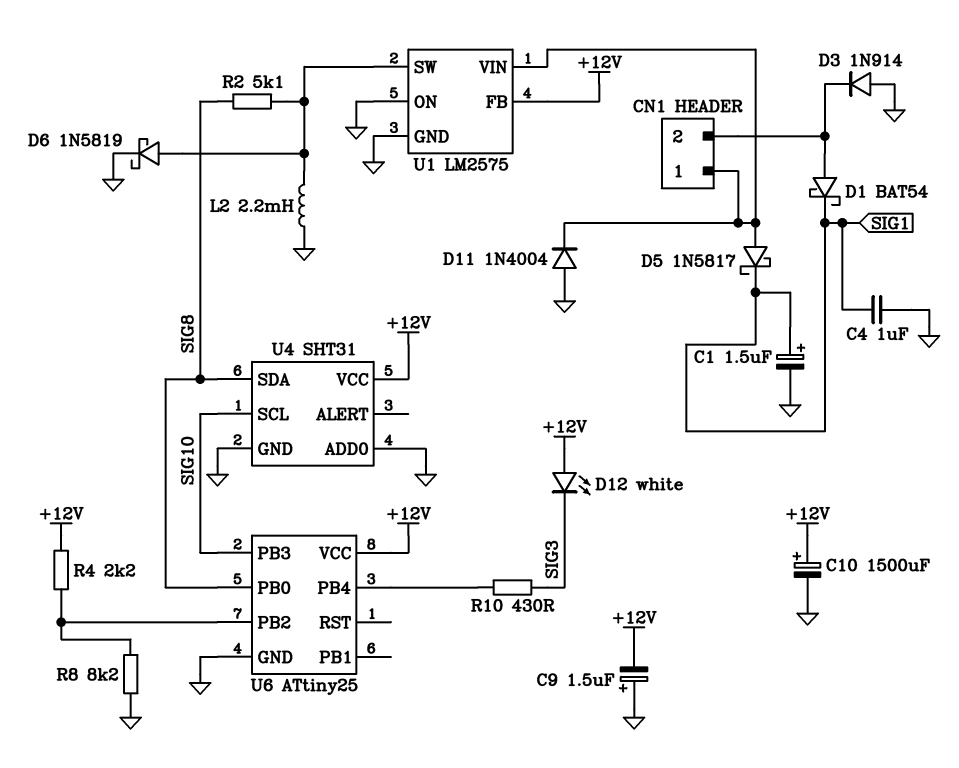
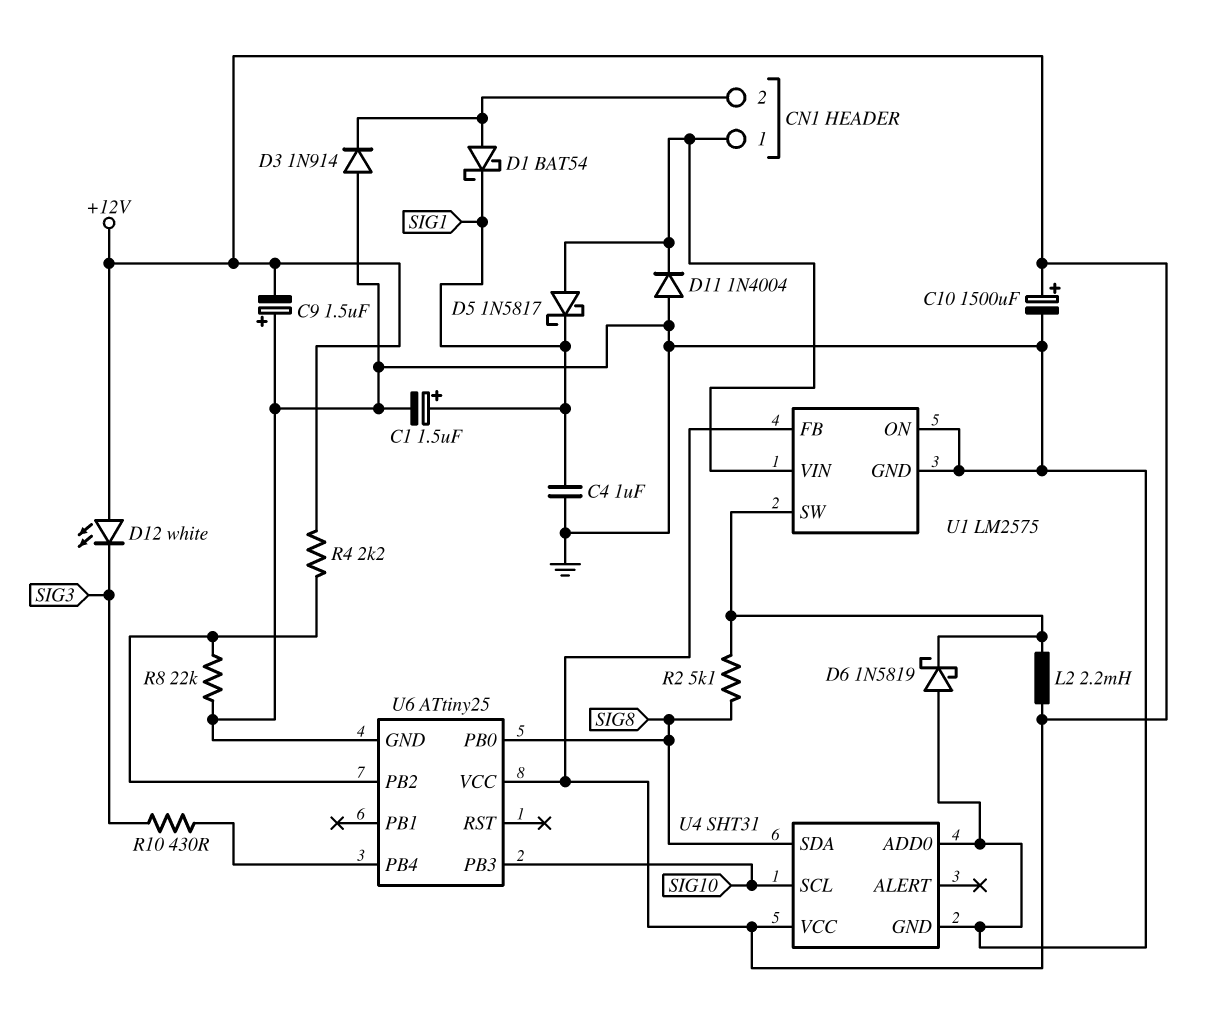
D6: schottky 1N5819 (A U1/SW, K GND) -> schottky 1N5819 (A GND, K U1/SW)
L2: 2.2mH (GND, U1/SW) -> 2.2mH (+12V, U1/SW)
R8: 8.2k (GND, U6/PB2) -> 22k (GND, U6/PB2)

